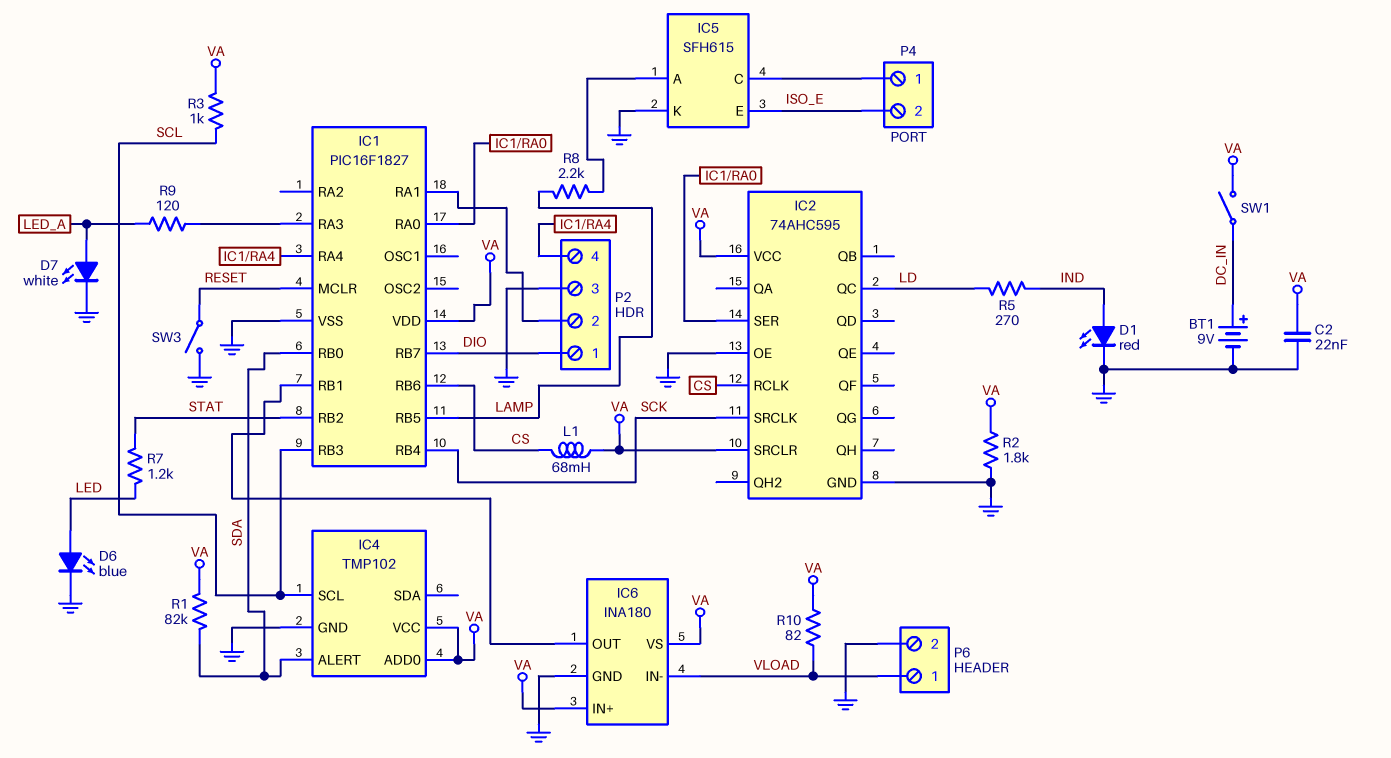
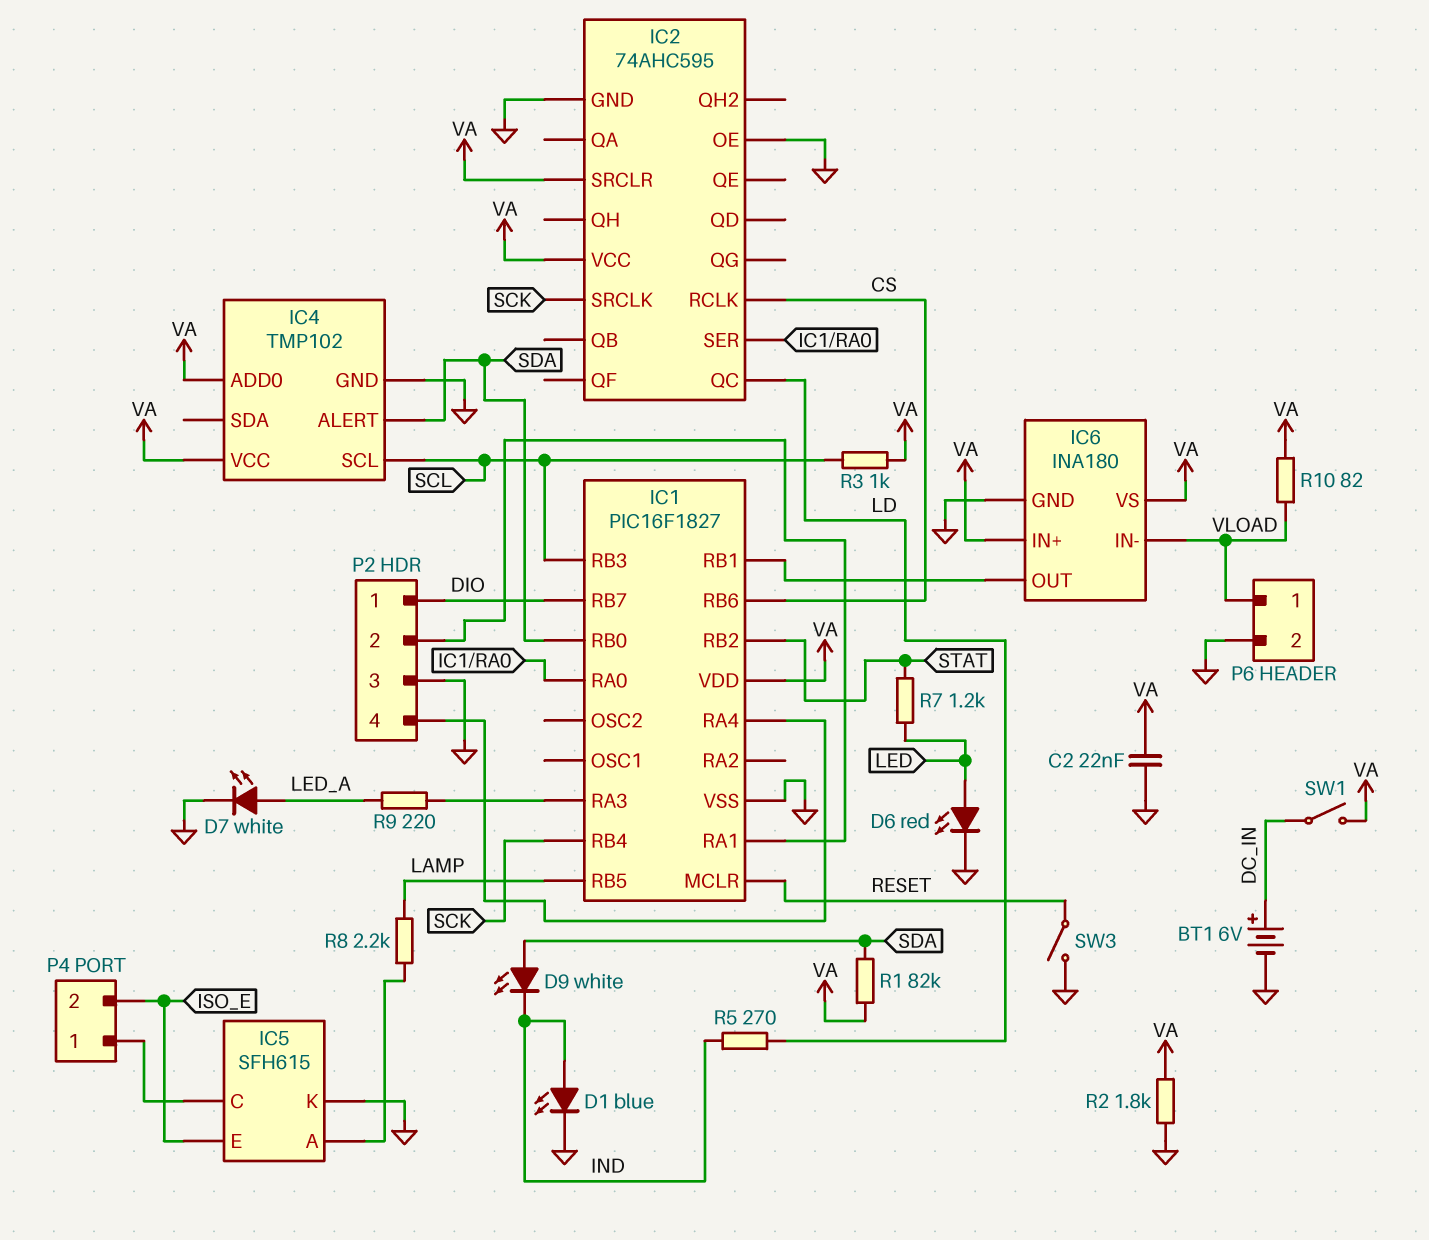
BT1: 9V (plus DC_IN, minus GND) -> 6V (plus DC_IN, minus GND)
D1: LED red (A IND, K GND) -> LED blue (A IND, K GND)
D6: LED blue (A LED, K GND) -> LED red (A LED, K GND)
D9: none -> LED white (A SDA, K IND)
L1: 68mH (CS, VA) -> none
R9: 120 (IC1/RA3, LED_A) -> 220 (IC1/RA3, LED_A)

